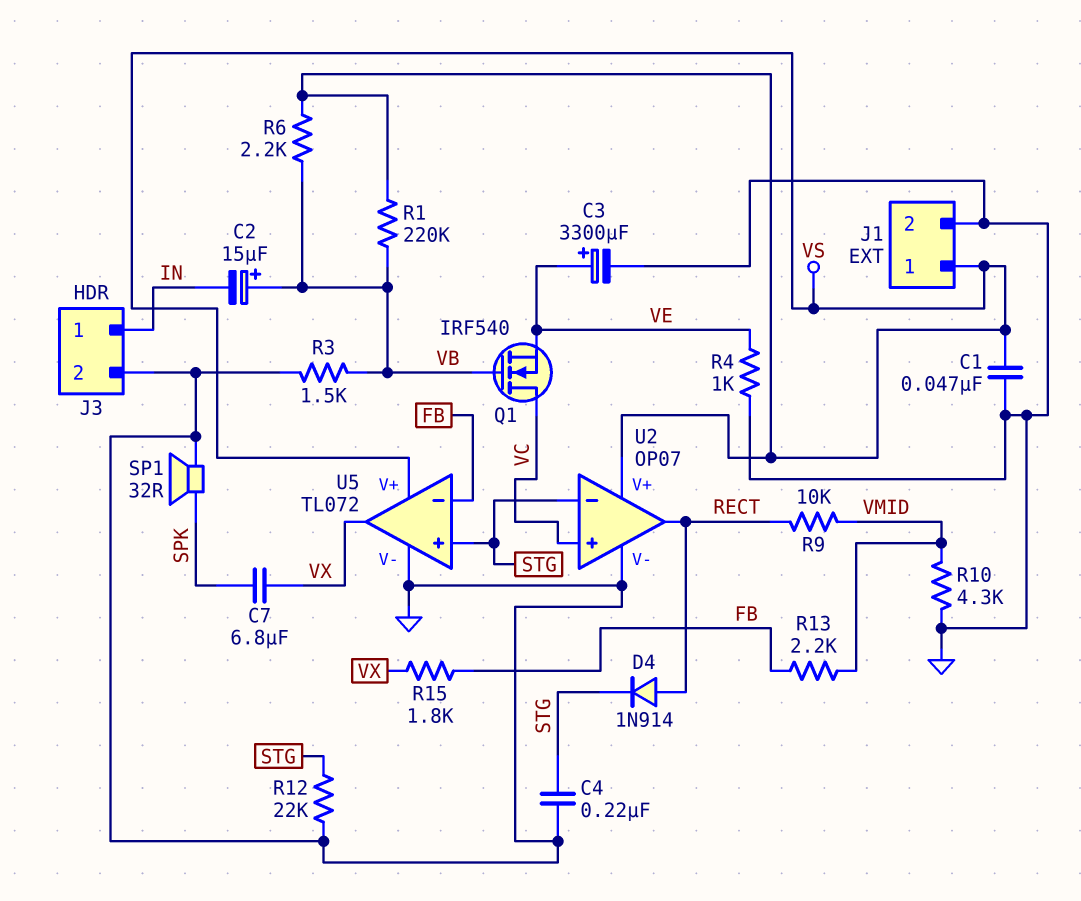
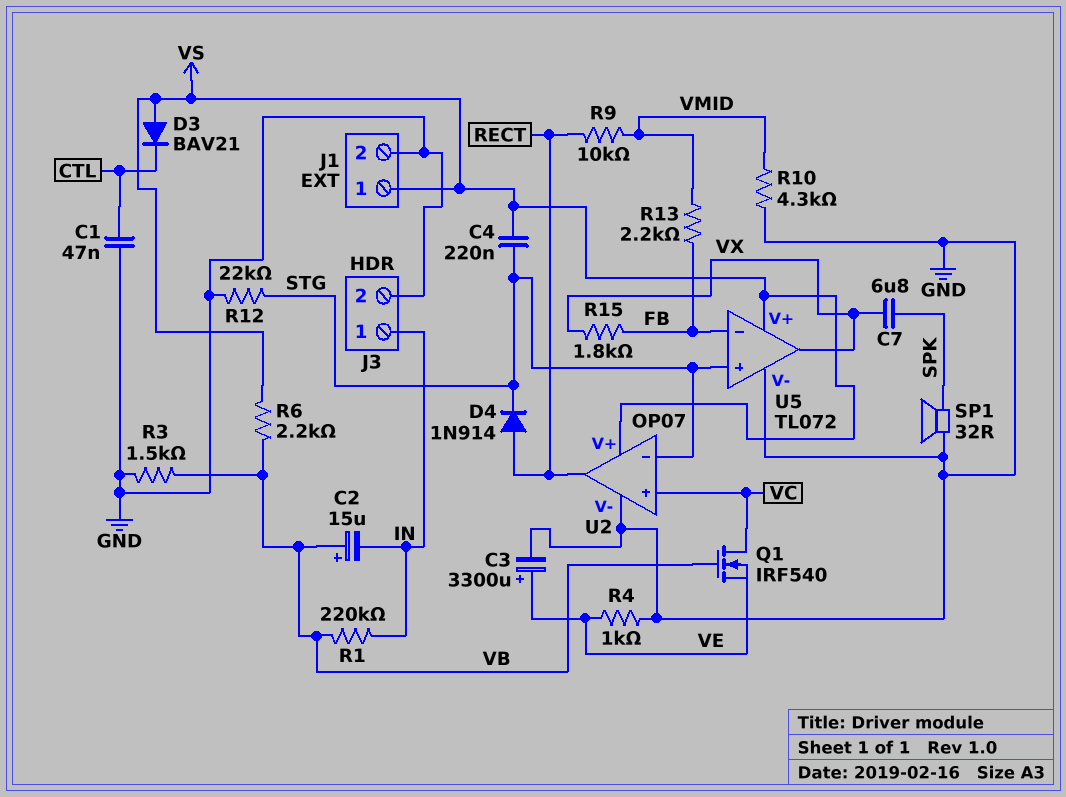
C1: 47nF (GND, VS) -> 47nF (CTL, GND)
C4: 220nF (GND, STG) -> 220nF (STG, VS)
D3: none -> diode BAV21 (A VS, K CTL)
R1: 220k (VB, VS) -> 220k (IN, VB)

